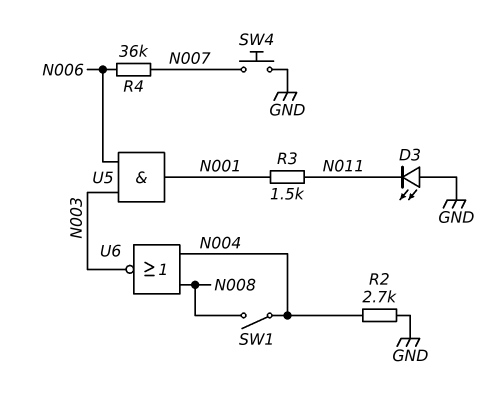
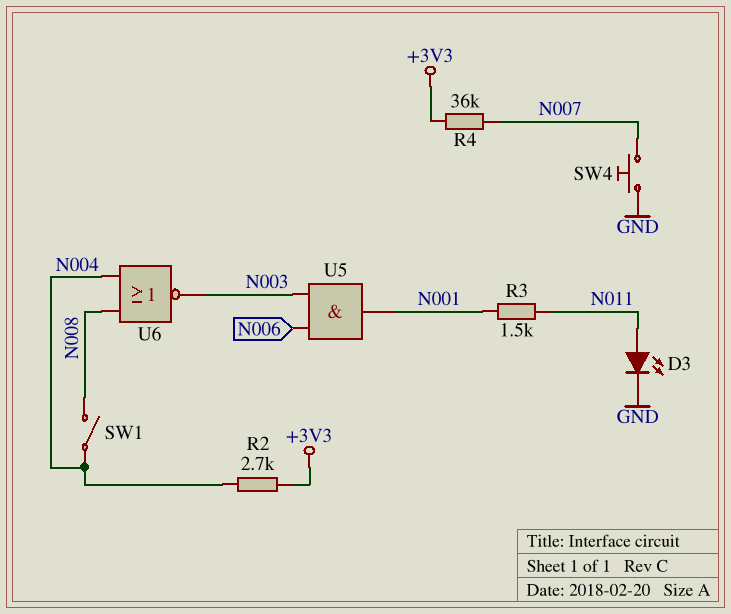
D3: LED (A GND, K N011) -> LED (A N011, K GND)
R2: 2.7k (GND, N004) -> 2.7k (+3V3, N004)
R4: 36k (N006, N007) -> 36k (+3V3, N007)

